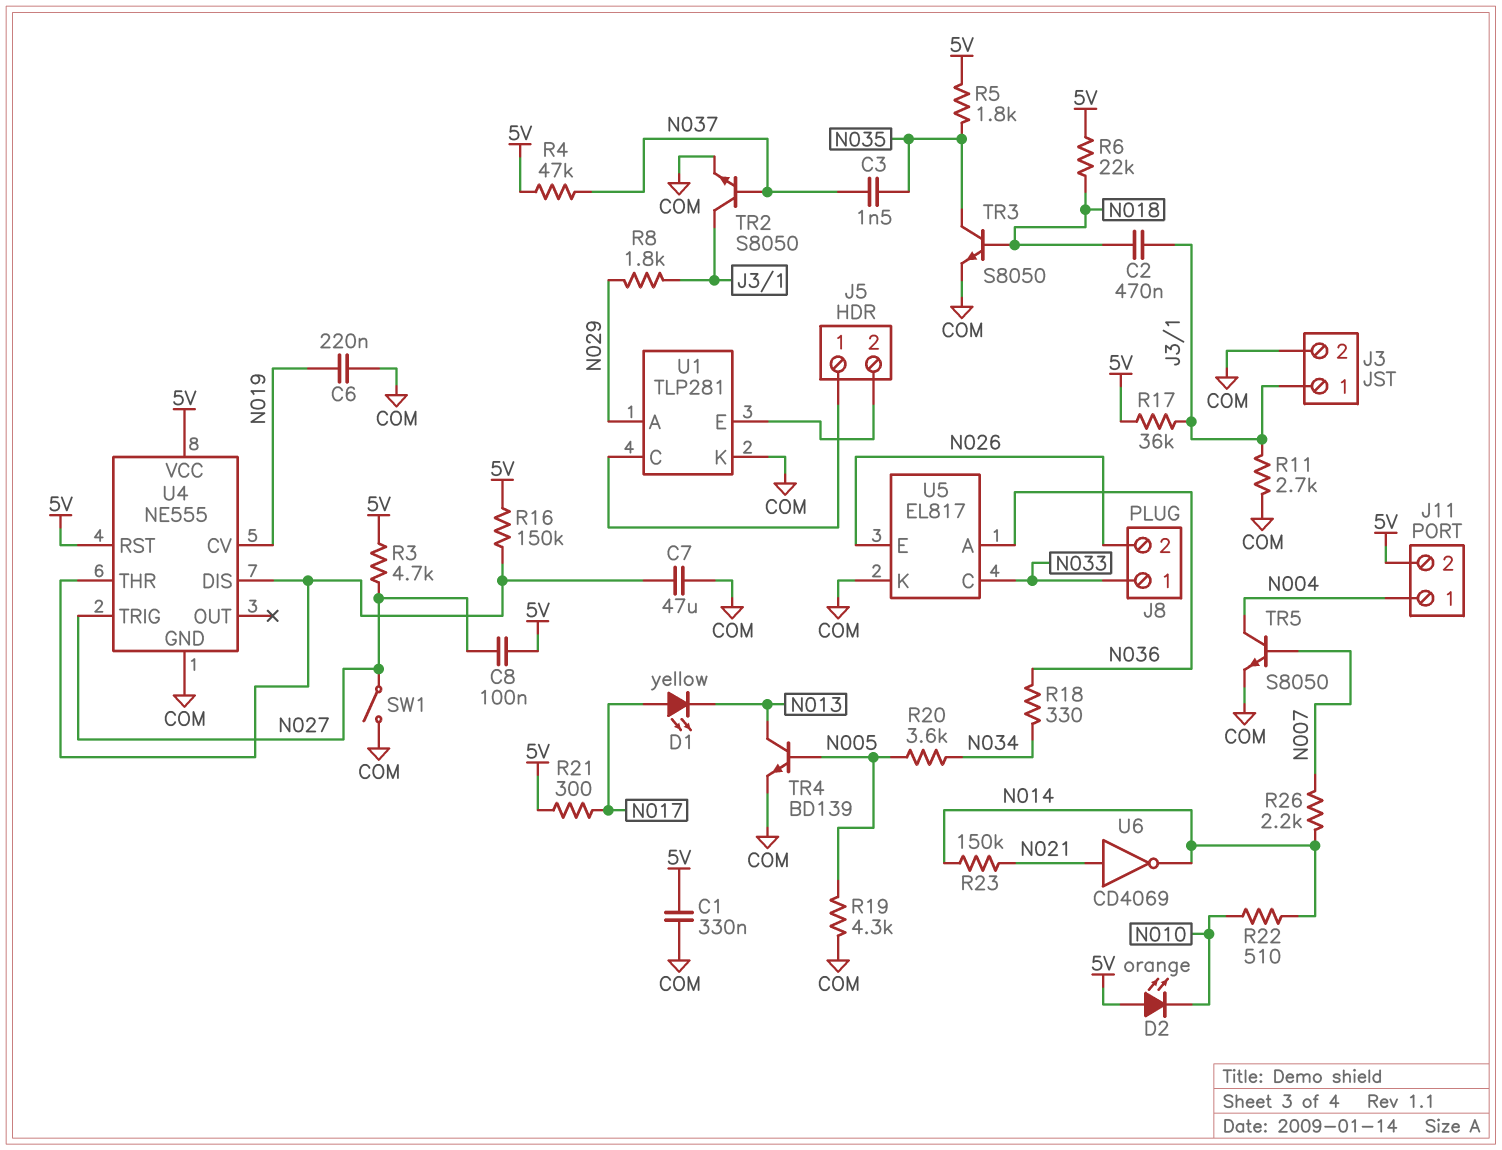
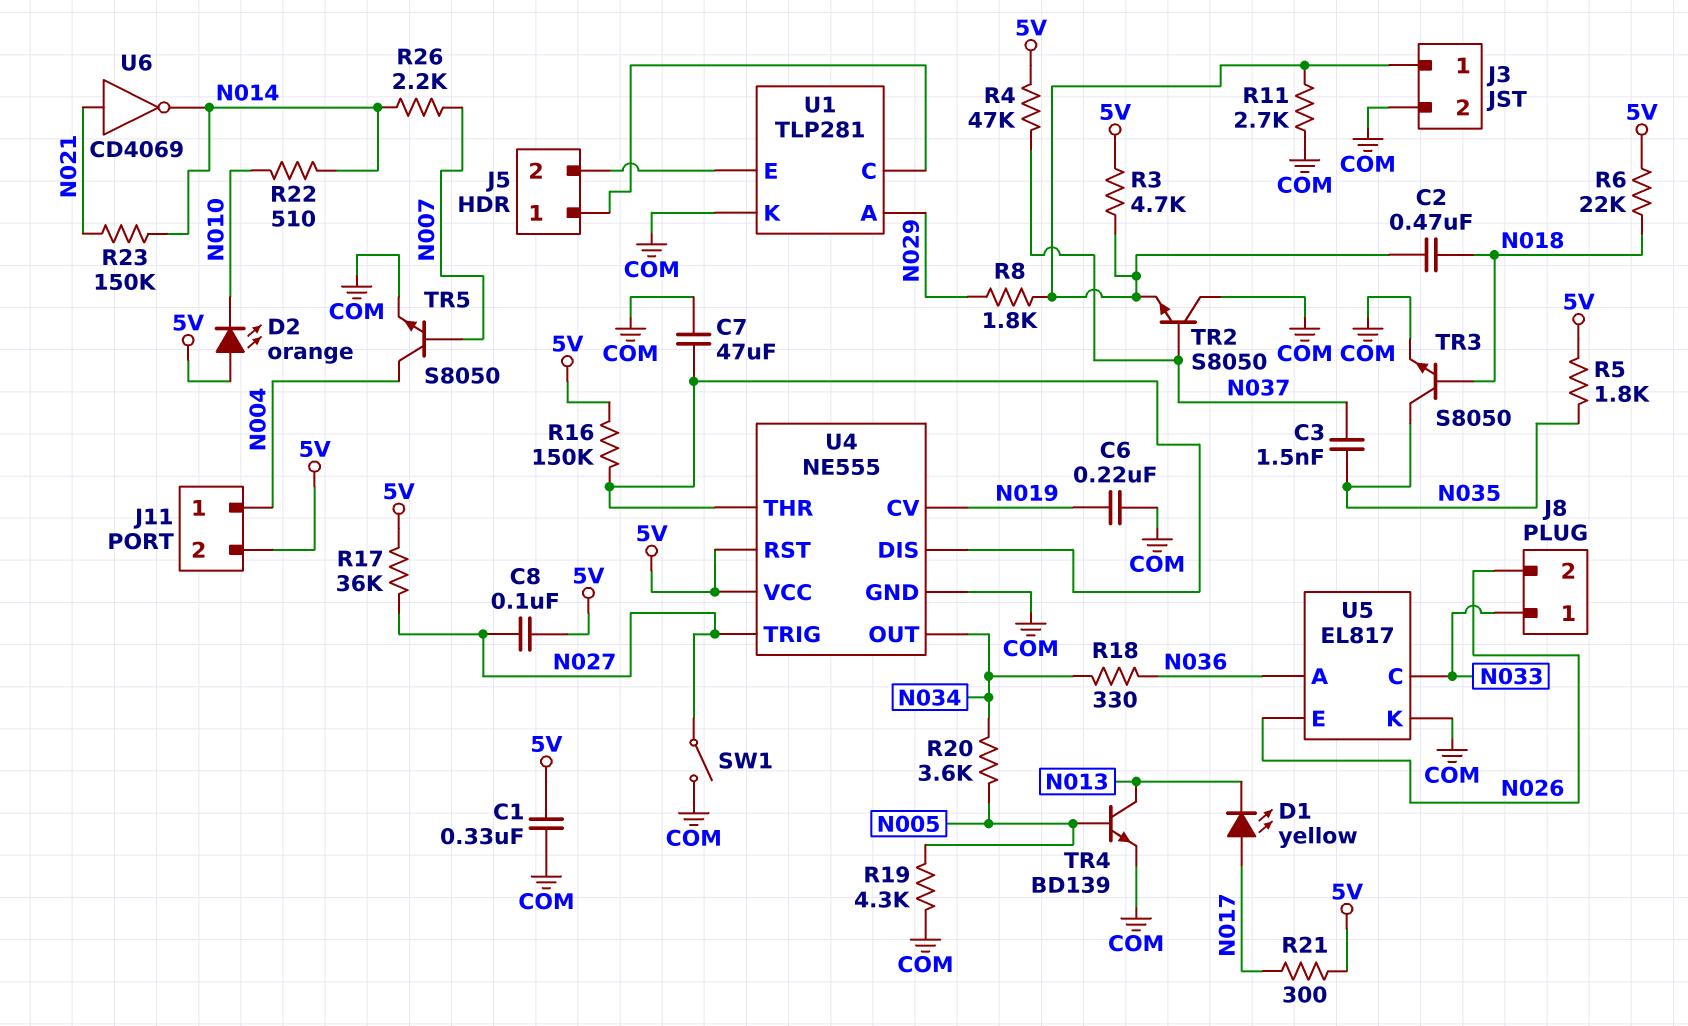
R3: 4.7k (5V, N027) -> 4.7k (5V, J3/1)
R17: 36k (5V, J3/1) -> 36k (5V, N027)
TR2: NPN S8050 (B N037, C J3/1, E COM) -> NPN S8050 (B N037, C COM, E J3/1)
U4 pin OUT: none -> N034

